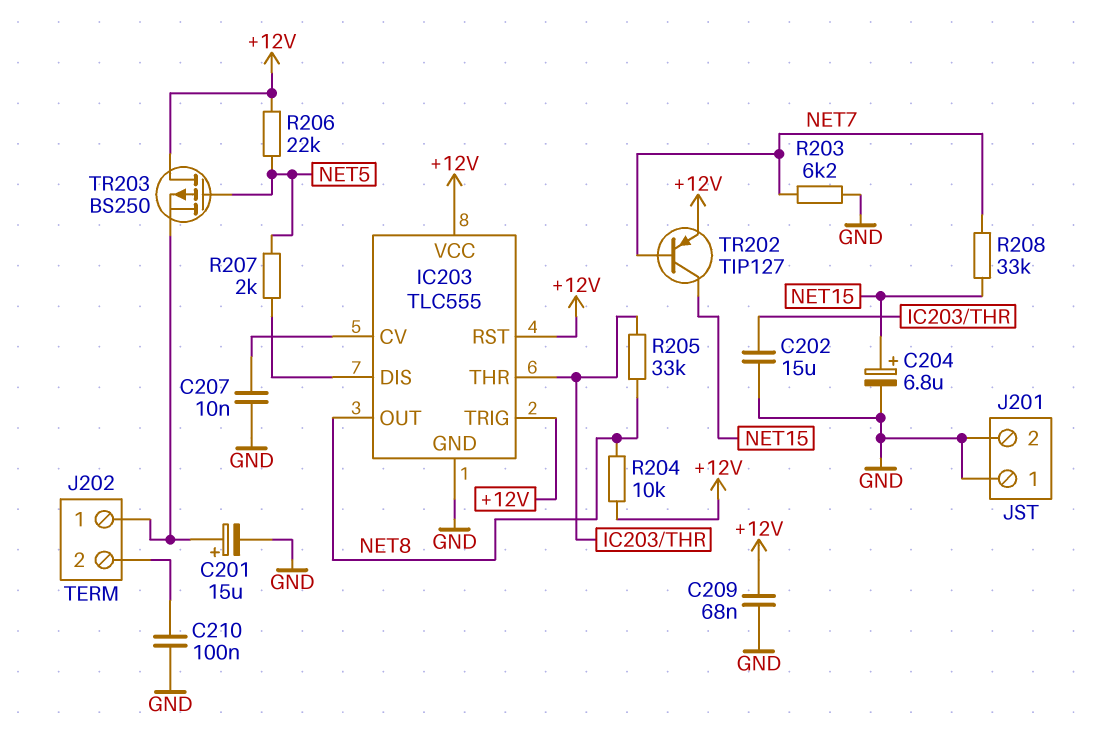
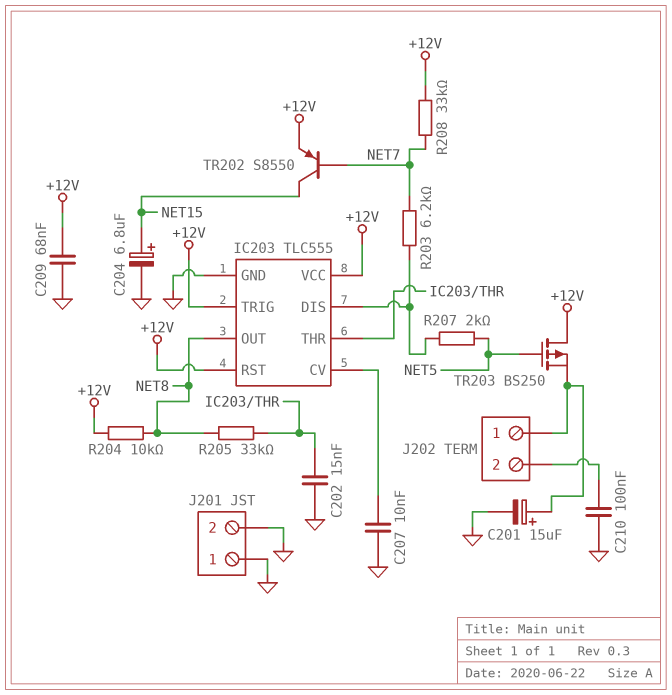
C202: 15uF (GND, IC203/THR) -> 15nF (GND, IC203/THR)
R203: 6.2k (GND, NET7) -> 6.2k (IC203/DIS, NET7)
R206: 22k (+12V, NET5) -> none
R208: 33k (NET7, NET15) -> 33k (+12V, NET7)
TR202: PNP TIP127 (B NET7, C NET15, E +12V) -> PNP S8550 (B NET7, C NET15, E +12V)

